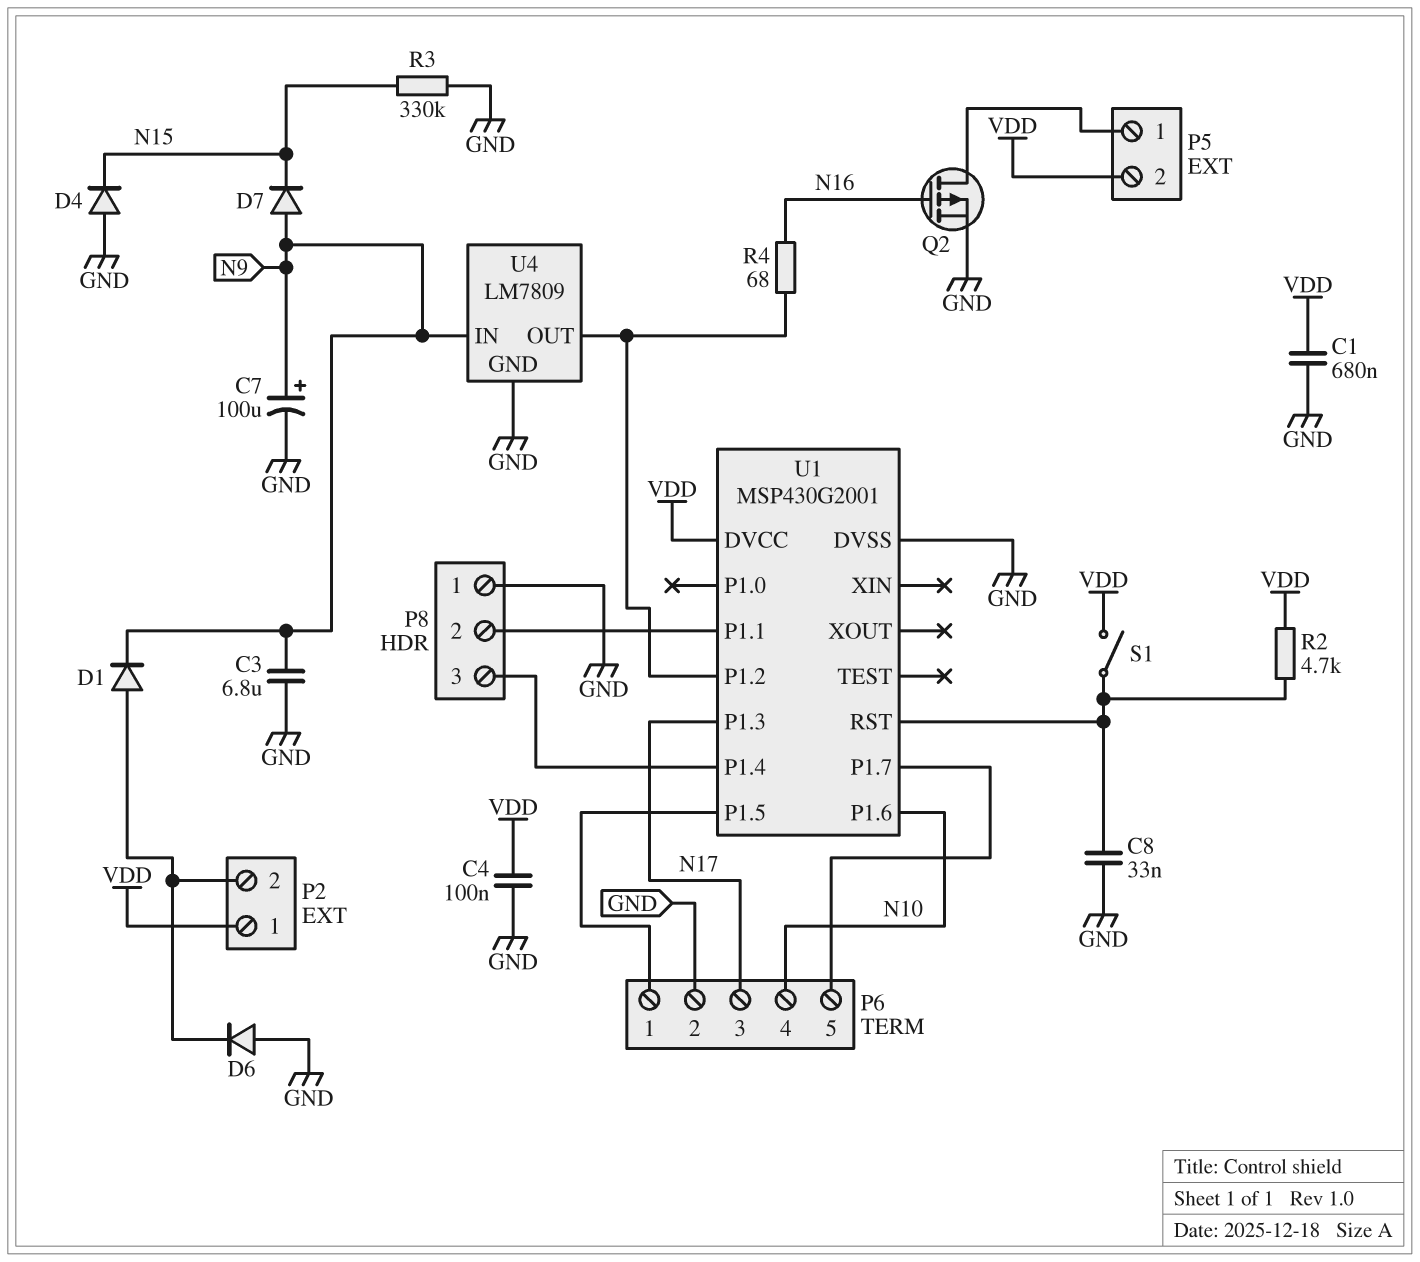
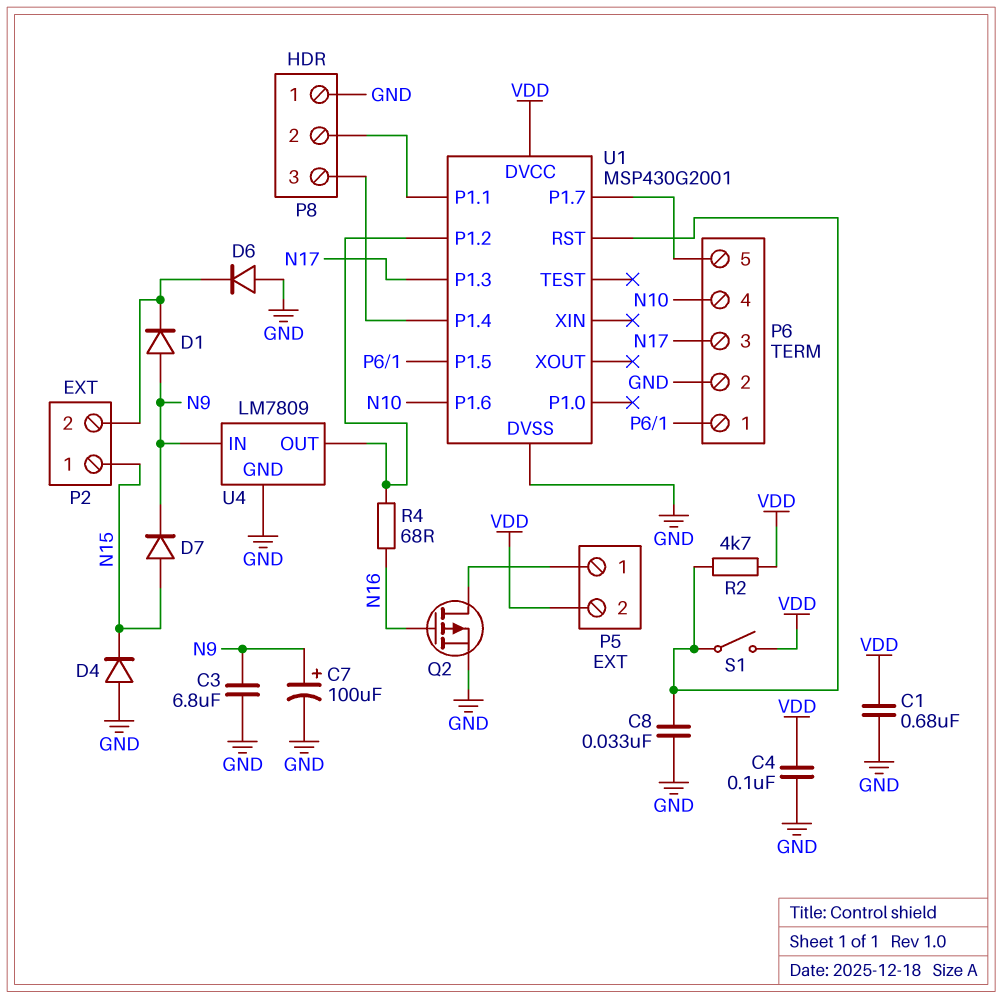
D1: diode (A P2/2, K N9) -> diode (A N9, K P2/2)
D7: diode (A N9, K N15) -> diode (A N15, K N9)
P2 pin 1: VDD -> N15
R3: 330k (GND, N15) -> none

